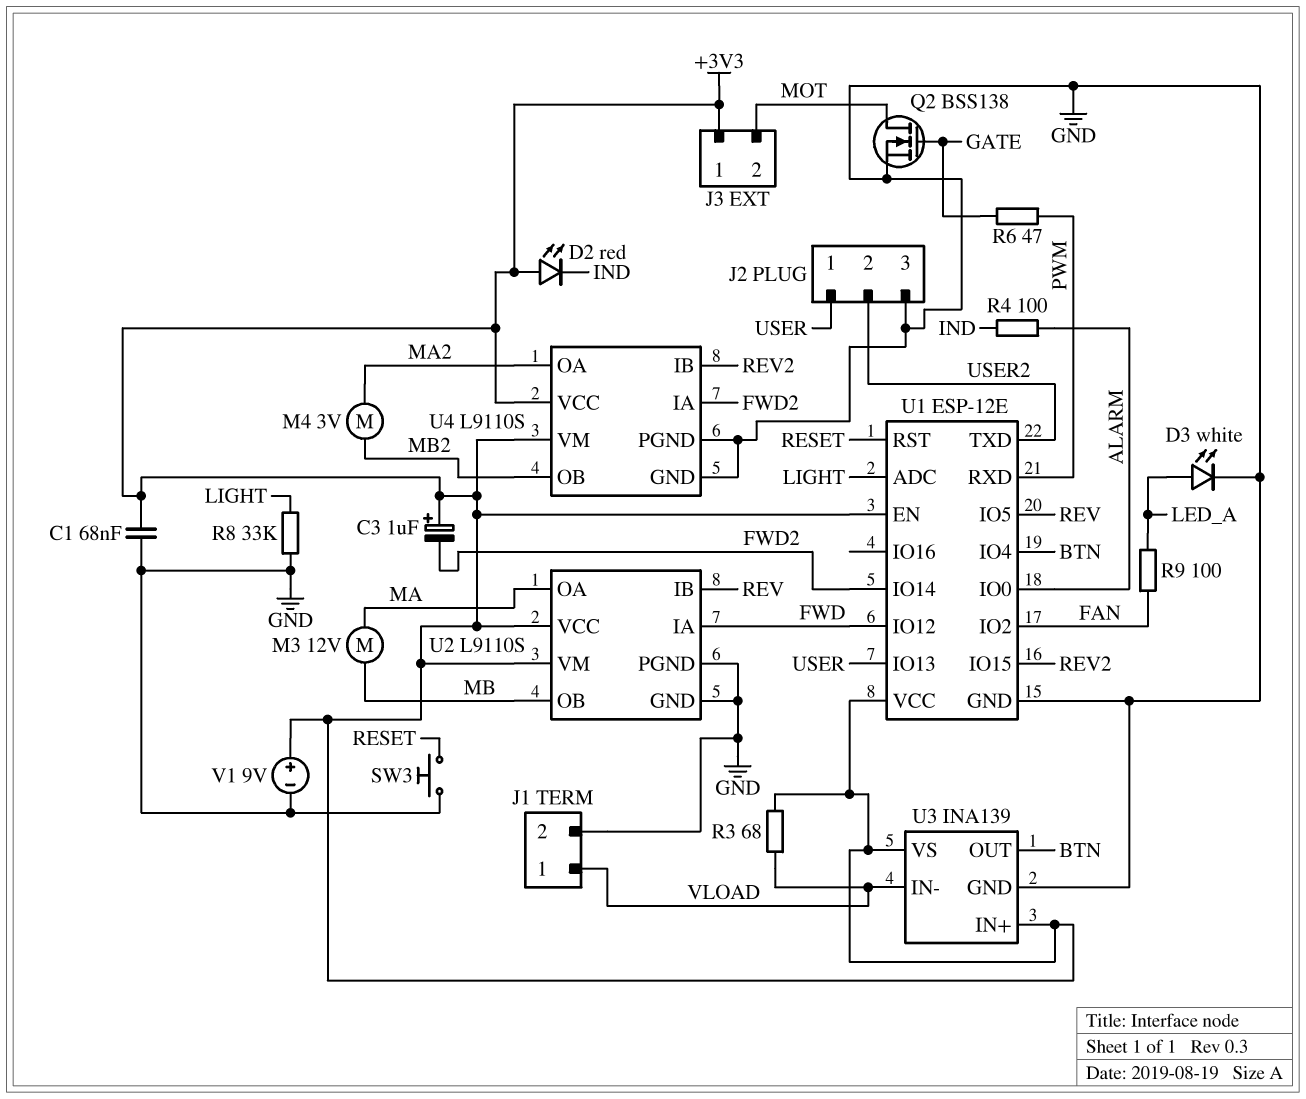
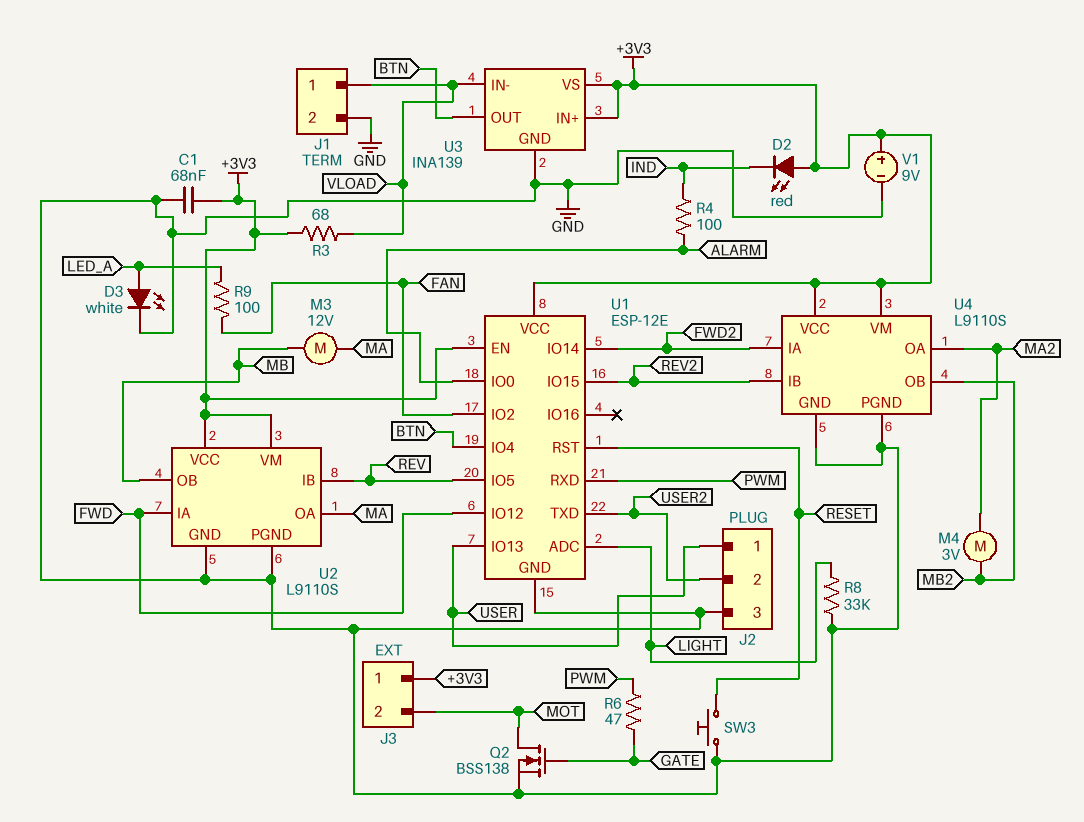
C3: 1uF (plus +3V3, minus FWD2) -> none

